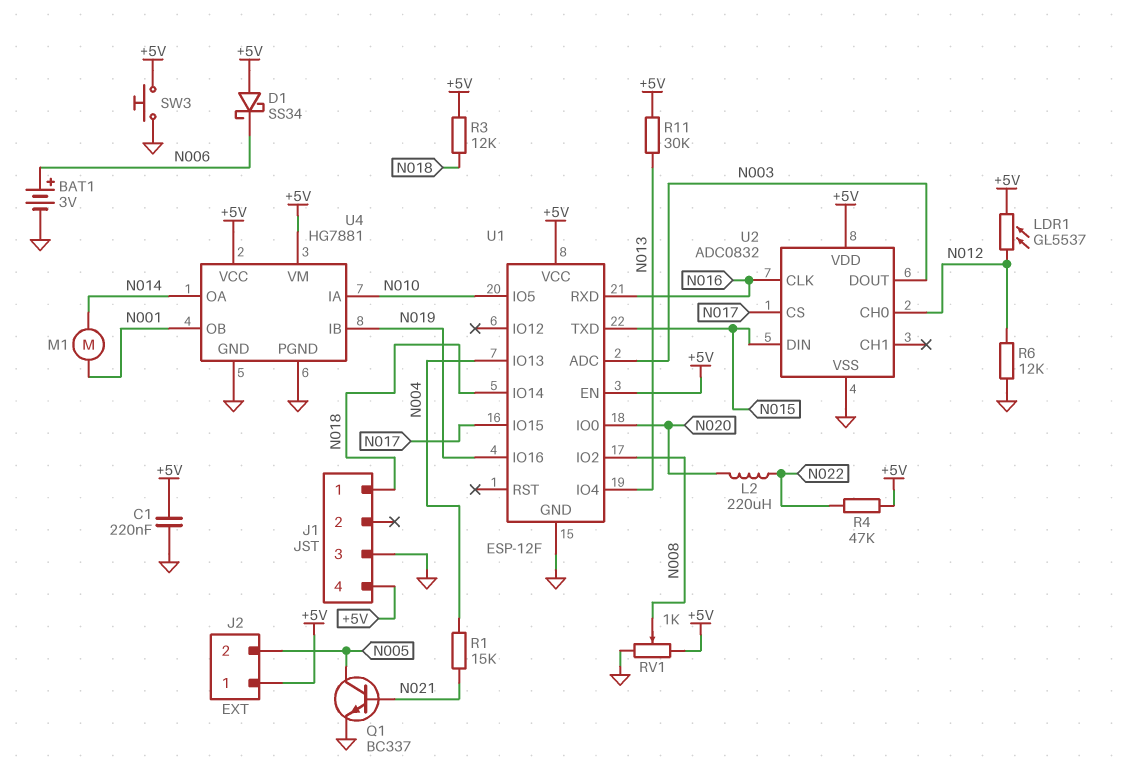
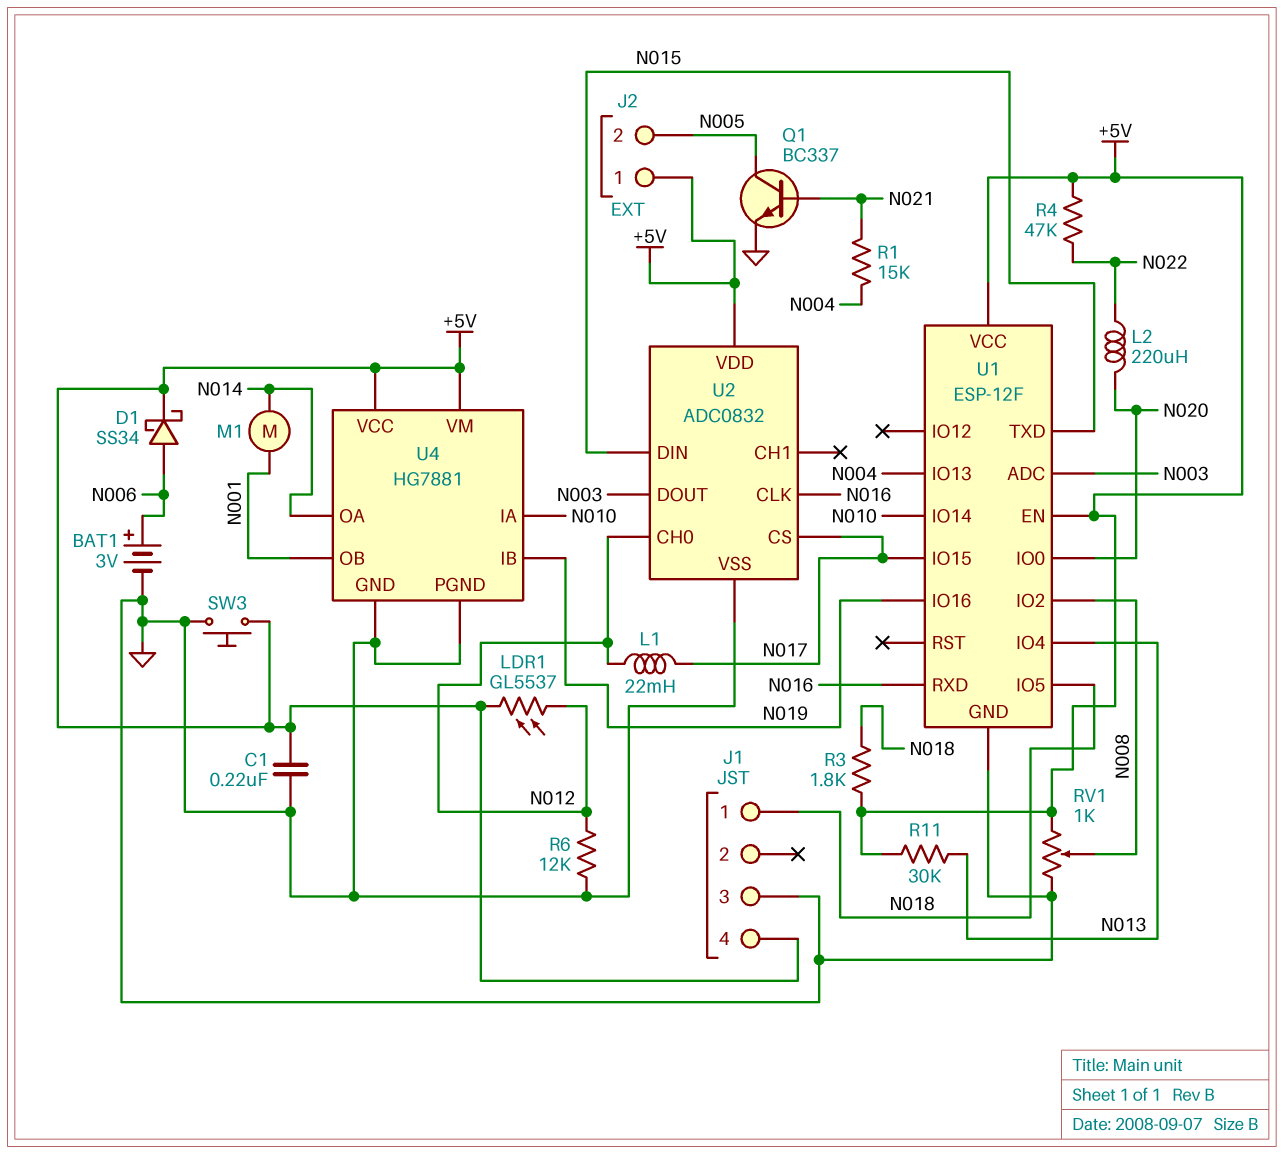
D1: schottky SS34 (A +5V, K N006) -> schottky SS34 (A N006, K +5V)
L1: none -> 22mH (N012, N017)
R3: 12k (+5V, N018) -> 1.8k (+5V, N018)
U1 pin IO5: N010 -> N018
U1 pin IO14: N018 -> N010

